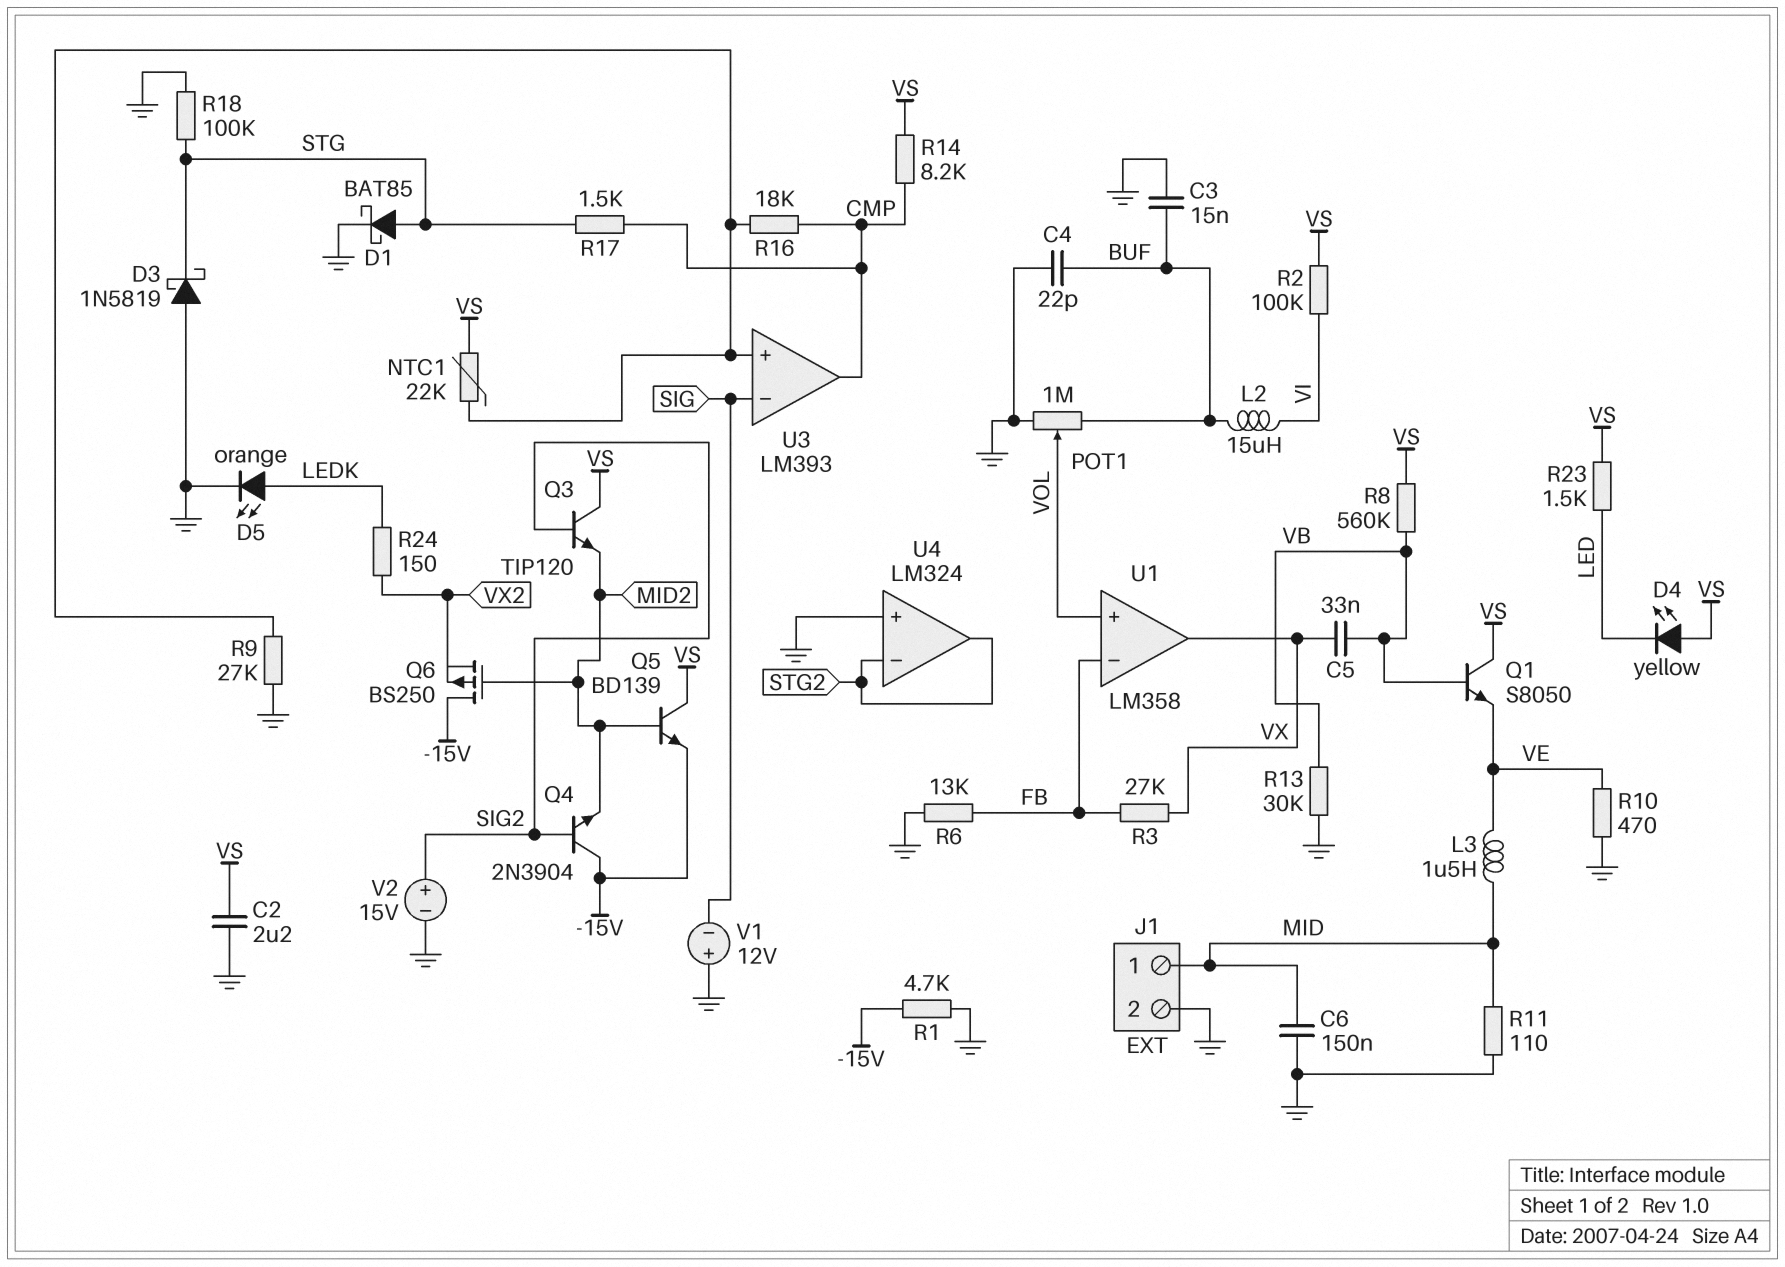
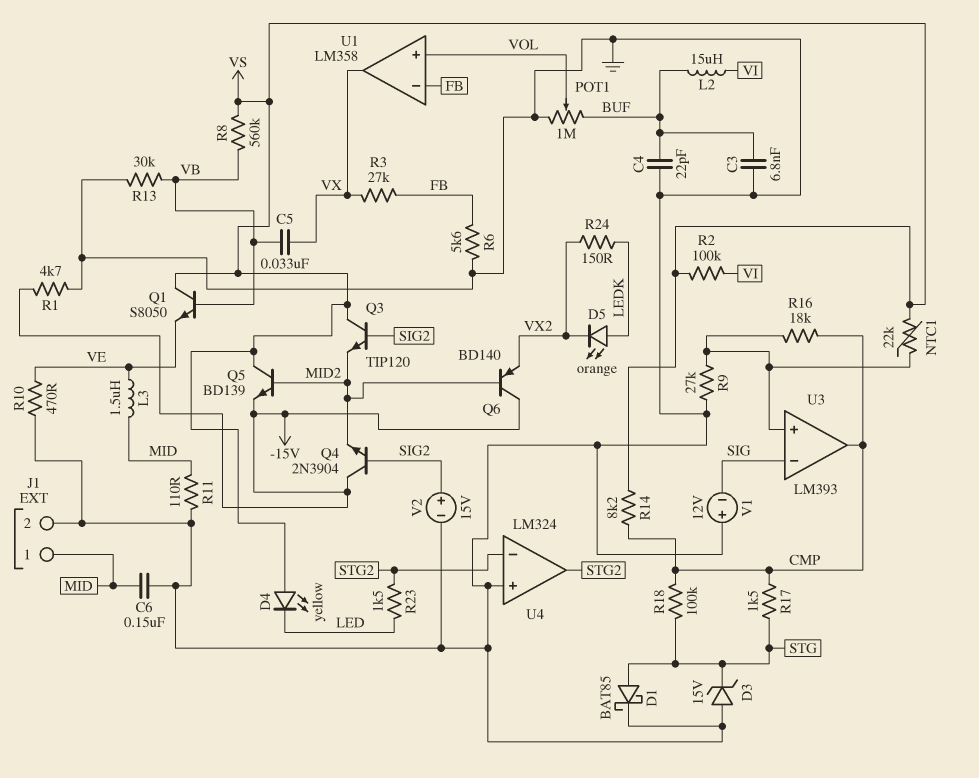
C2: 2.2uF (GND, VS) -> none
C3: 15nF (BUF, GND) -> 6.8nF (BUF, GND)
D3: schottky 1N5819 (A GND, K STG) -> zener 15V (A GND, K STG)
D5: LED orange (A LEDK, K GND) -> LED orange (A LEDK, K VX2)
Q6: PMOS BS250 (G MID2, D -15V, S VX2) -> PNP BD140 (B MID2, C -15V, E VX2)
R6: 13k (FB, GND) -> 5.6k (FB, GND)
R18: 100k (GND, STG) -> 100k (CMP, STG)
R23: 1.5k (LED, VS) -> 1.5k (LED, STG2)

